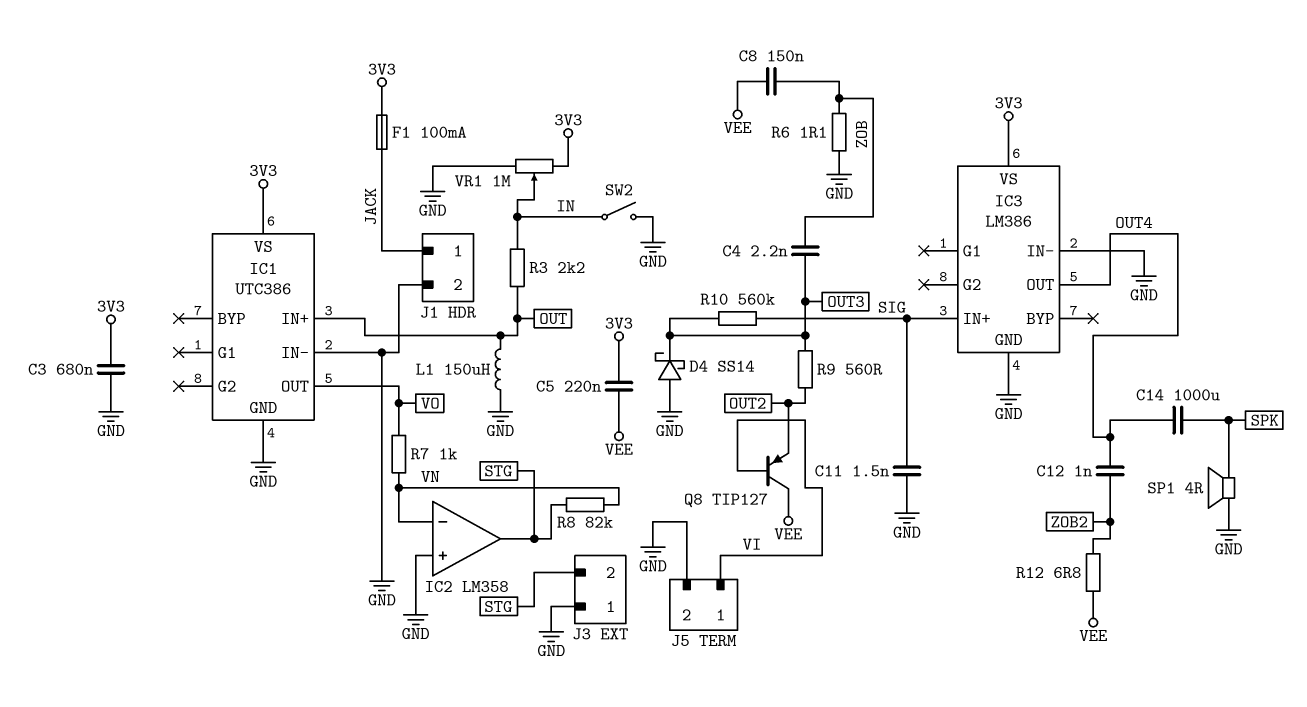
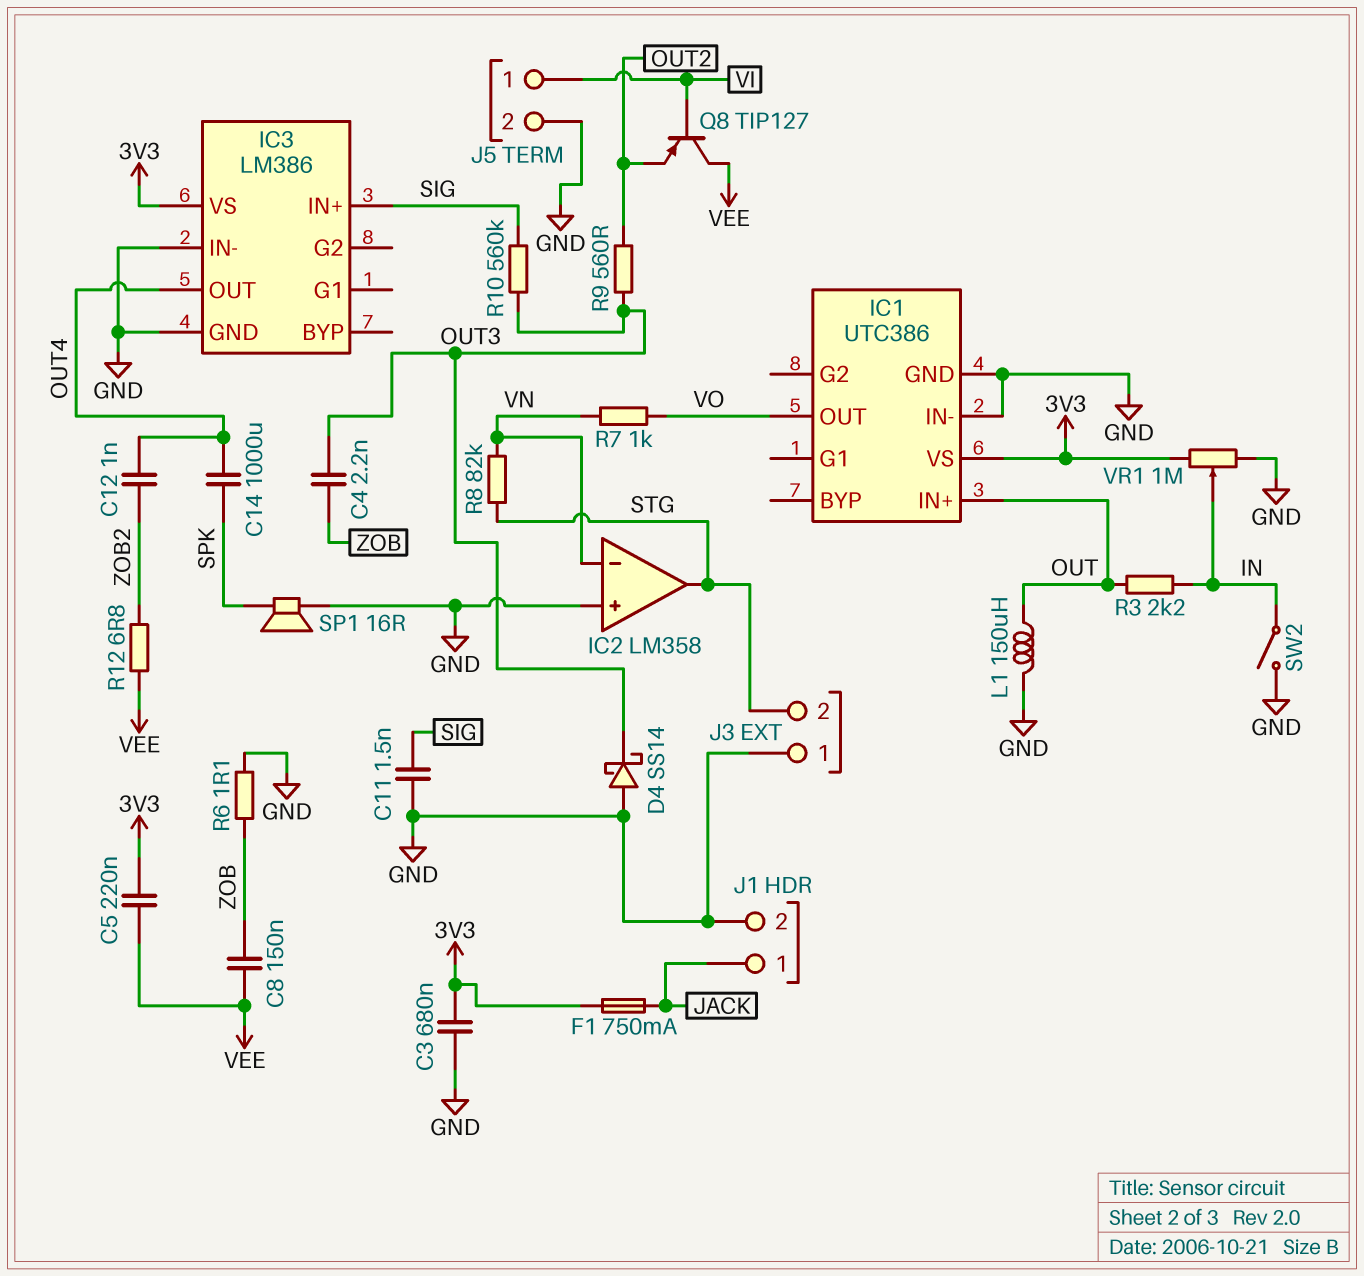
F1: 100mA (3V3, JACK) -> 750mA (3V3, JACK)
SP1: speaker 4R (GND, SPK) -> speaker 16R (GND, SPK)

